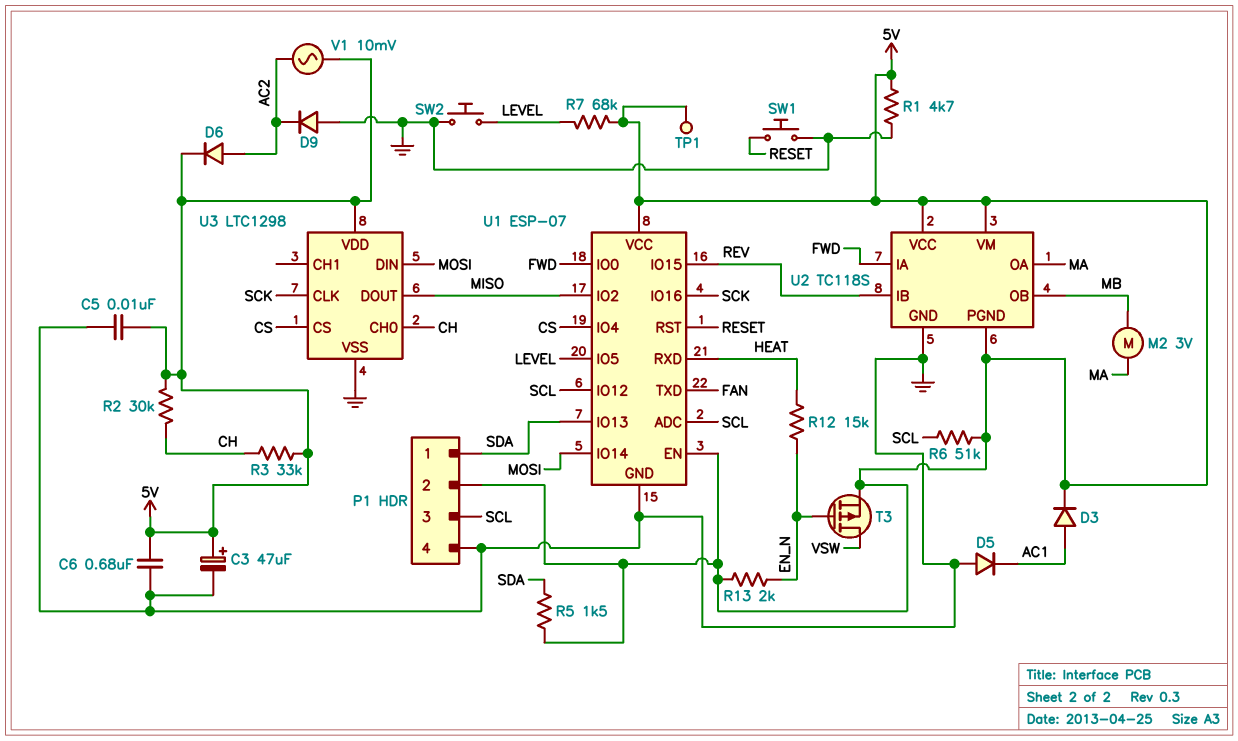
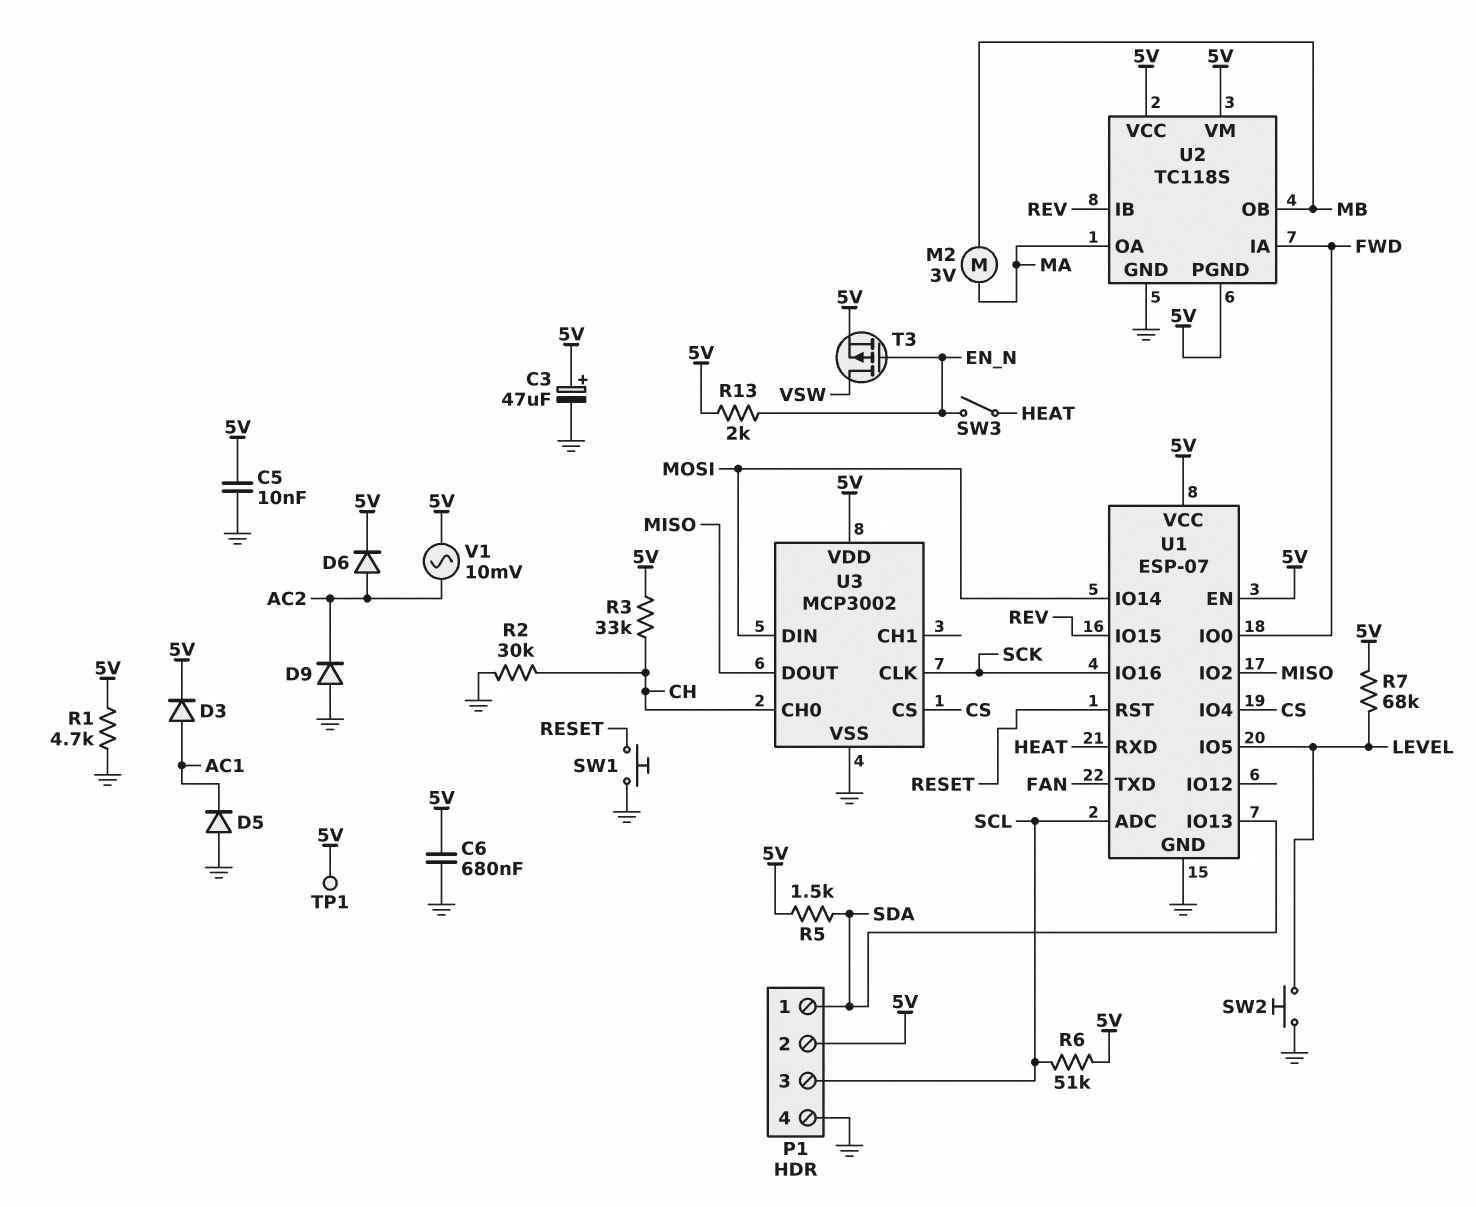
R2: 30k (5V, CH) -> 30k (CH, GND)
R12: 15k (EN_N, HEAT) -> none
SW3: none -> switch (EN_N, HEAT)
U1 pin IO12: SCL -> none
U3: LTC1298 -> MCP3002

